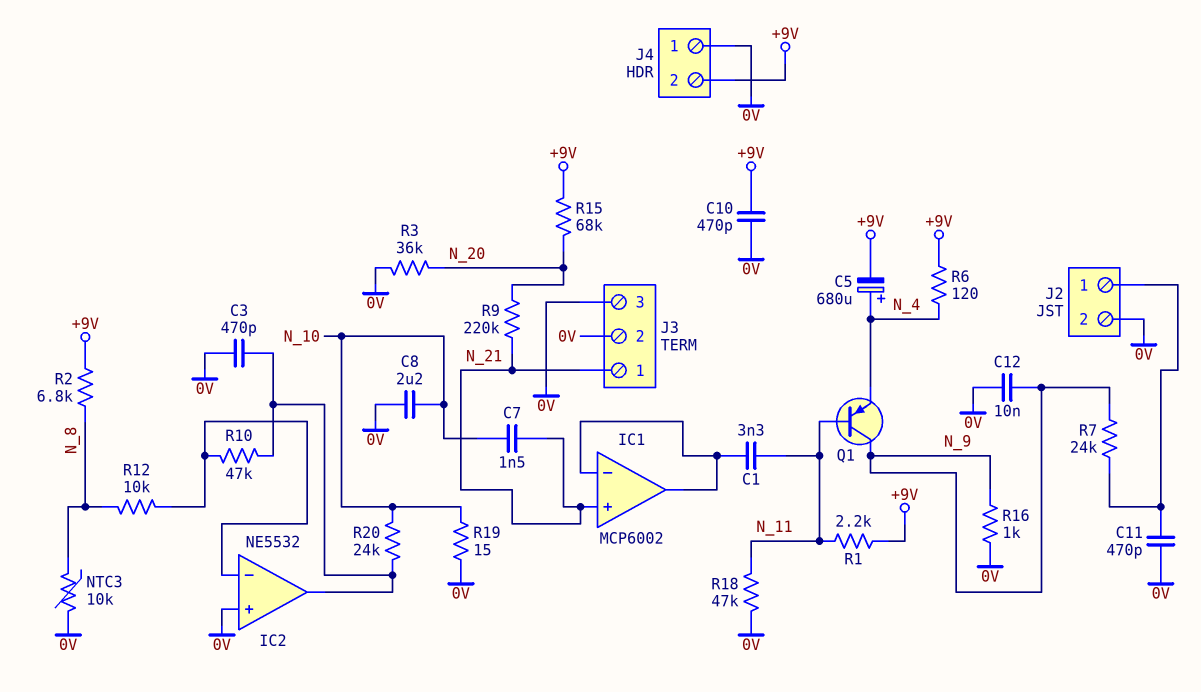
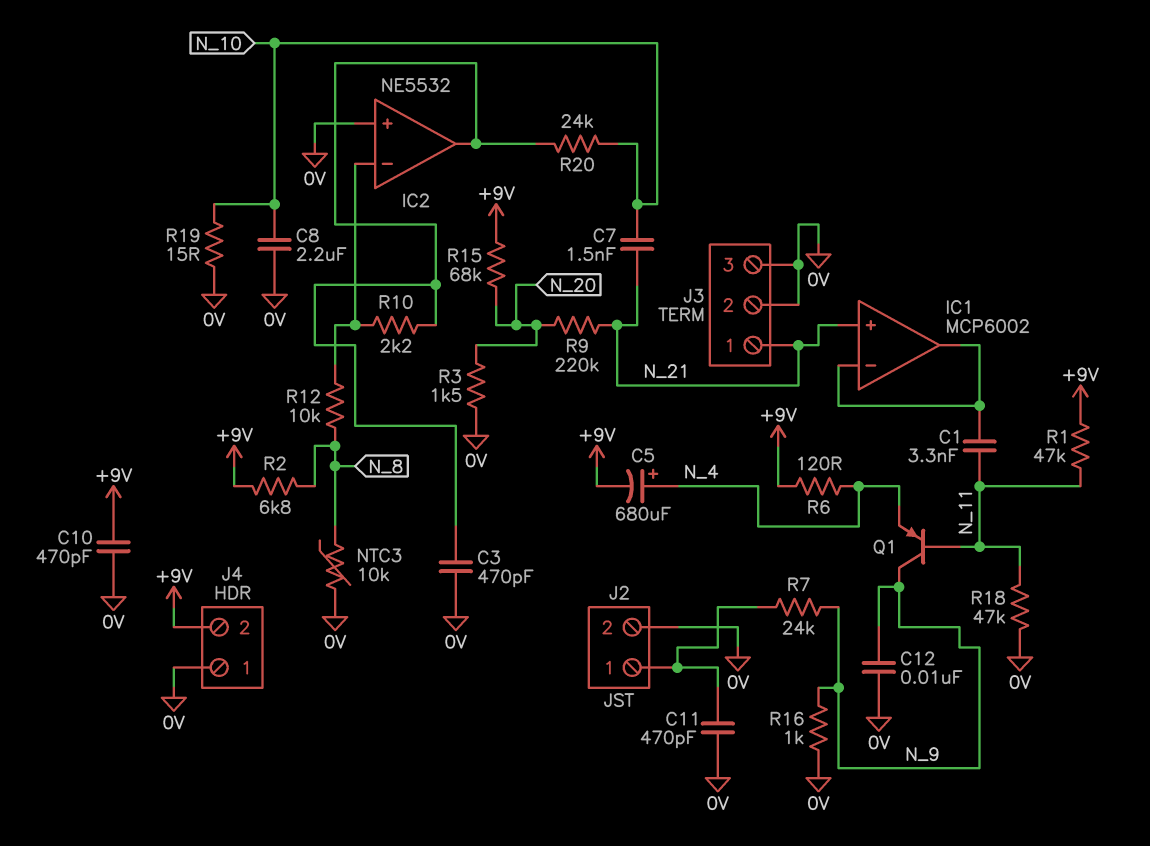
R1: 2.2k (+9V, N_11) -> 47k (+9V, N_11)
R3: 36k (0V, N_20) -> 1.5k (0V, N_20)
R10: 47k (IC2/in-, IC2/out) -> 2.2k (IC2/in-, IC2/out)

